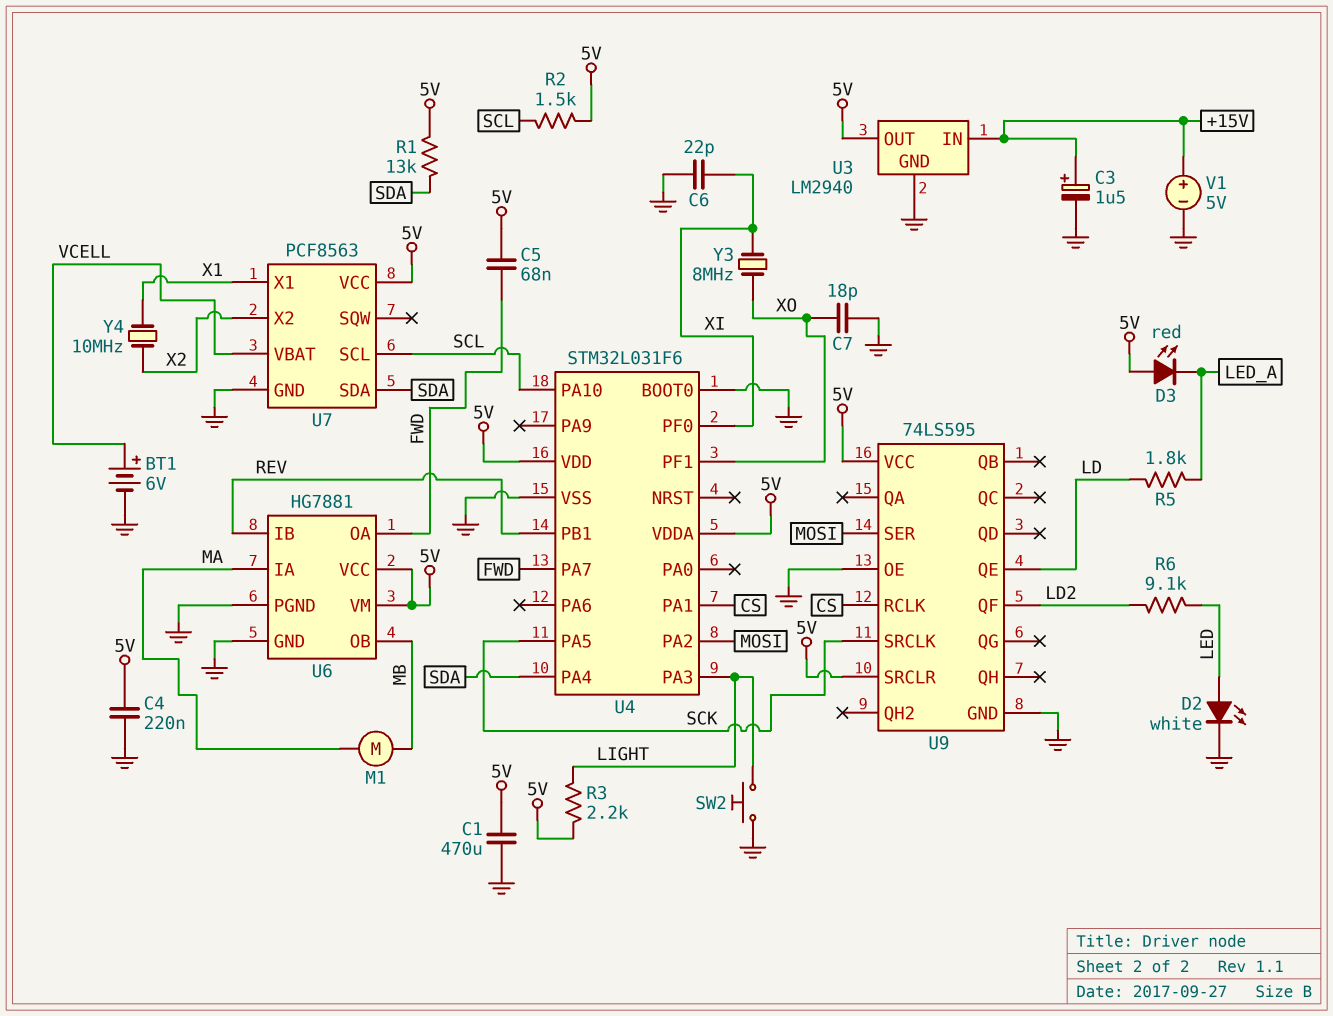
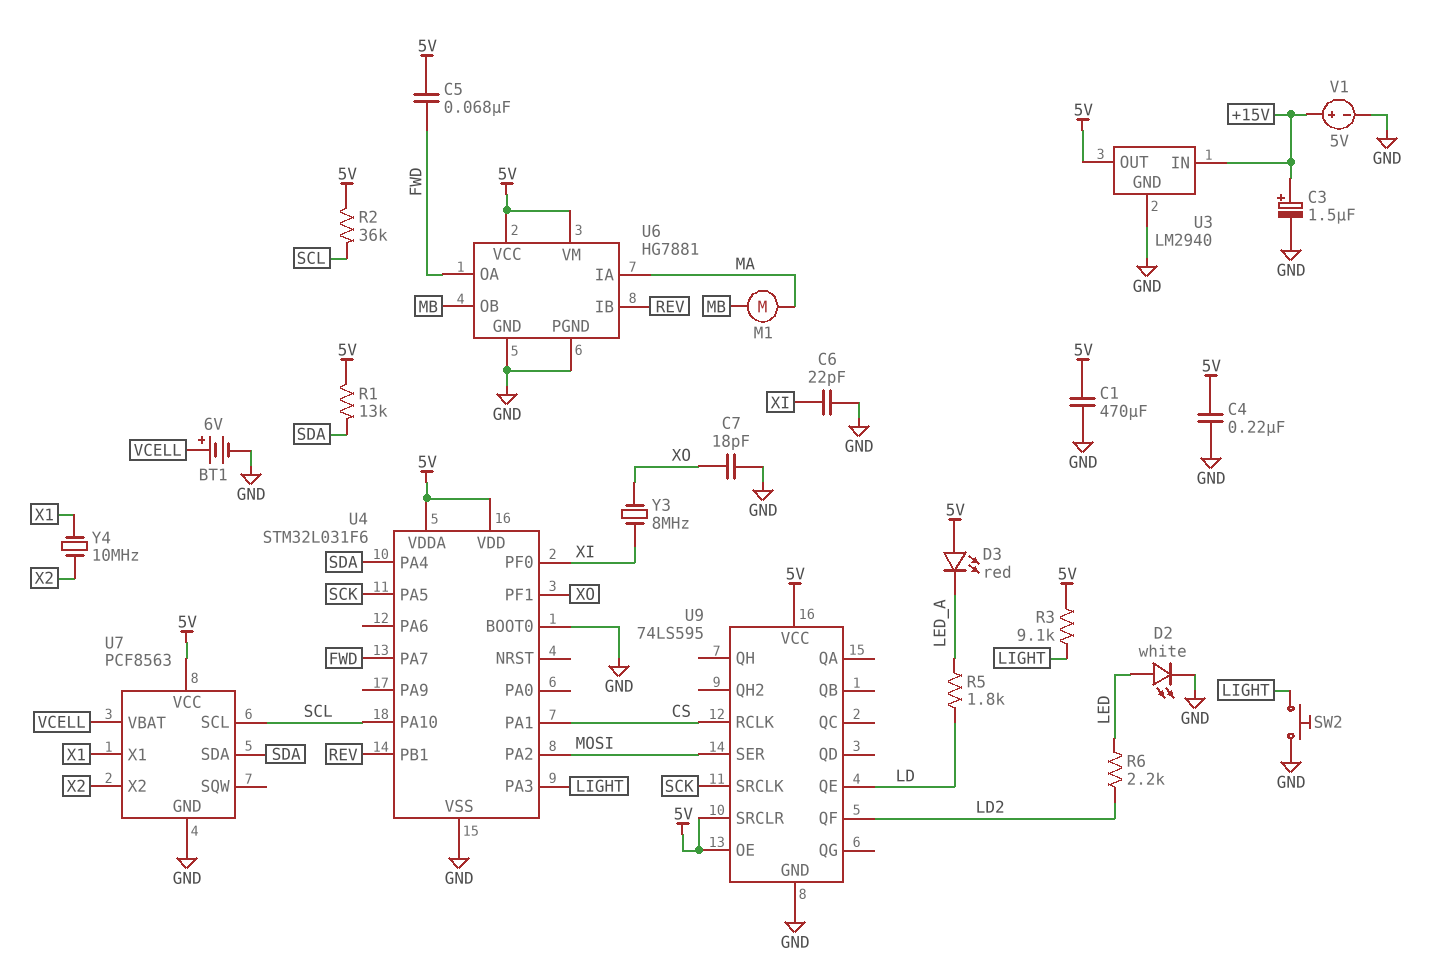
R2: 1.5k (5V, SCL) -> 36k (5V, SCL)
R3: 2.2k (5V, LIGHT) -> 9.1k (5V, LIGHT)
R6: 9.1k (LD2, LED) -> 2.2k (LD2, LED)
U9 pin OE: GND -> 5V

